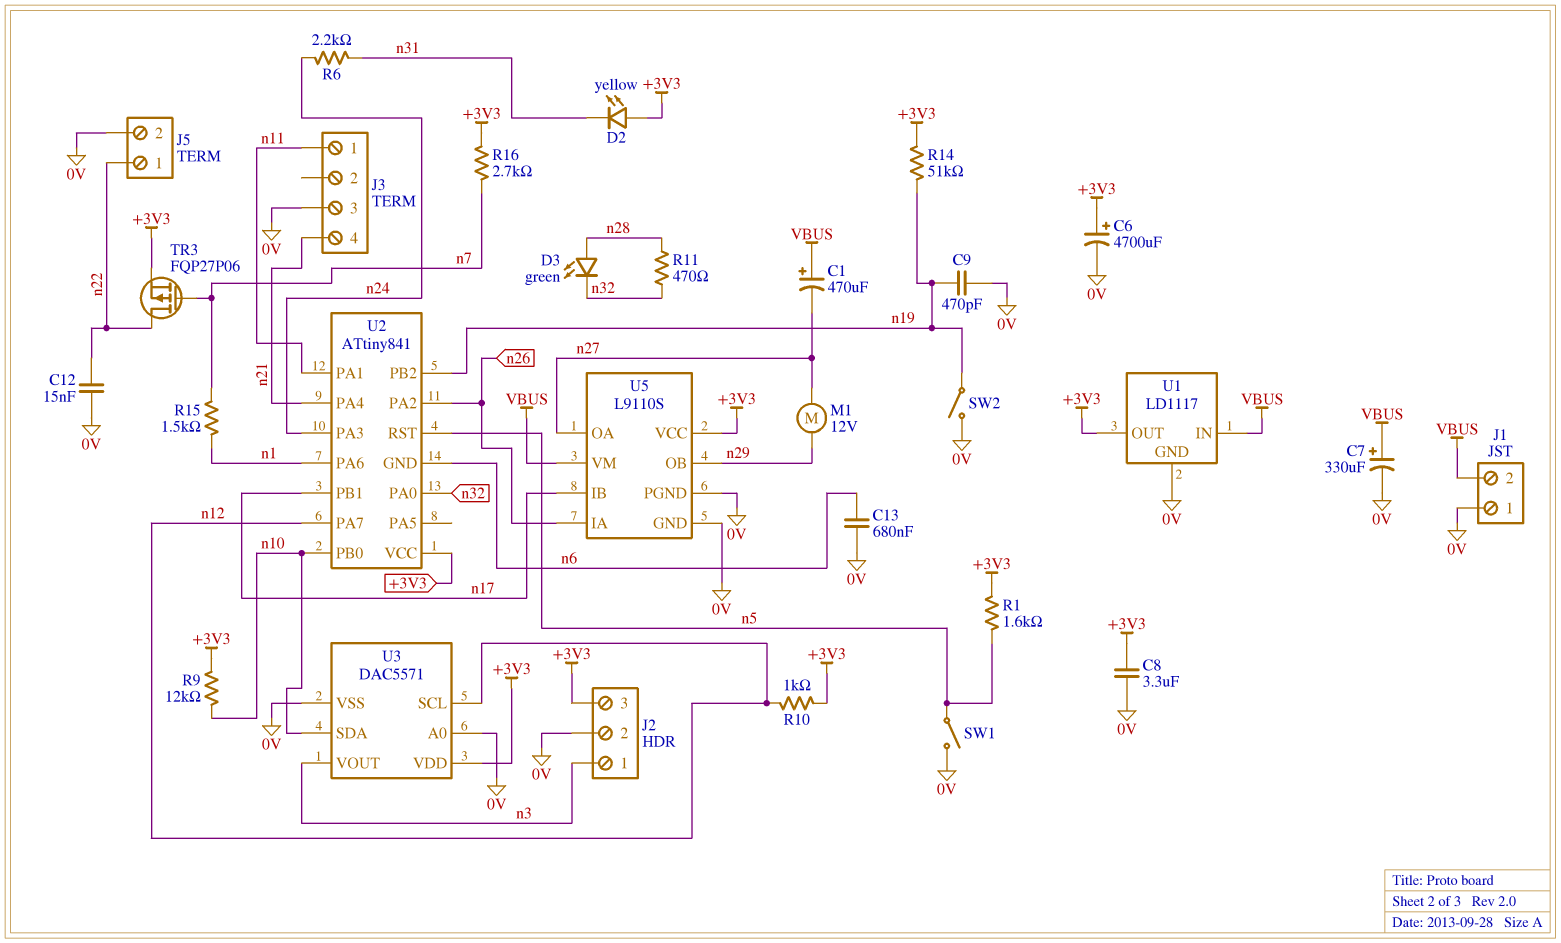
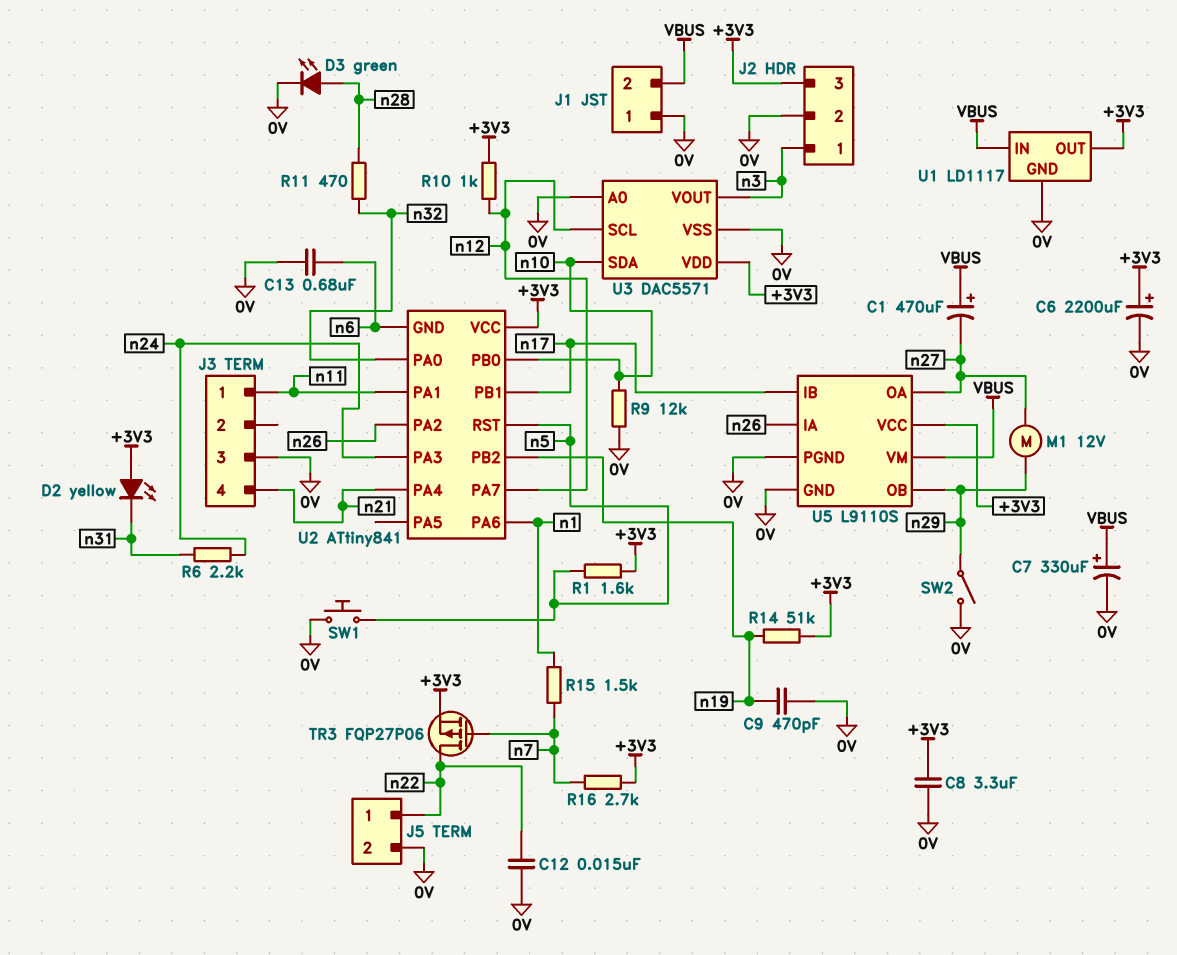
C6: 4700uF (plus +3V3, minus 0V) -> 2200uF (plus +3V3, minus 0V)
D3: LED green (A n28, K n32) -> LED green (A n28, K 0V)
R9: 12k (+3V3, n10) -> 12k (0V, n10)
SW1: switch (0V, n5) -> button (0V, n5)
SW2: switch (0V, n19) -> switch (0V, n29)

